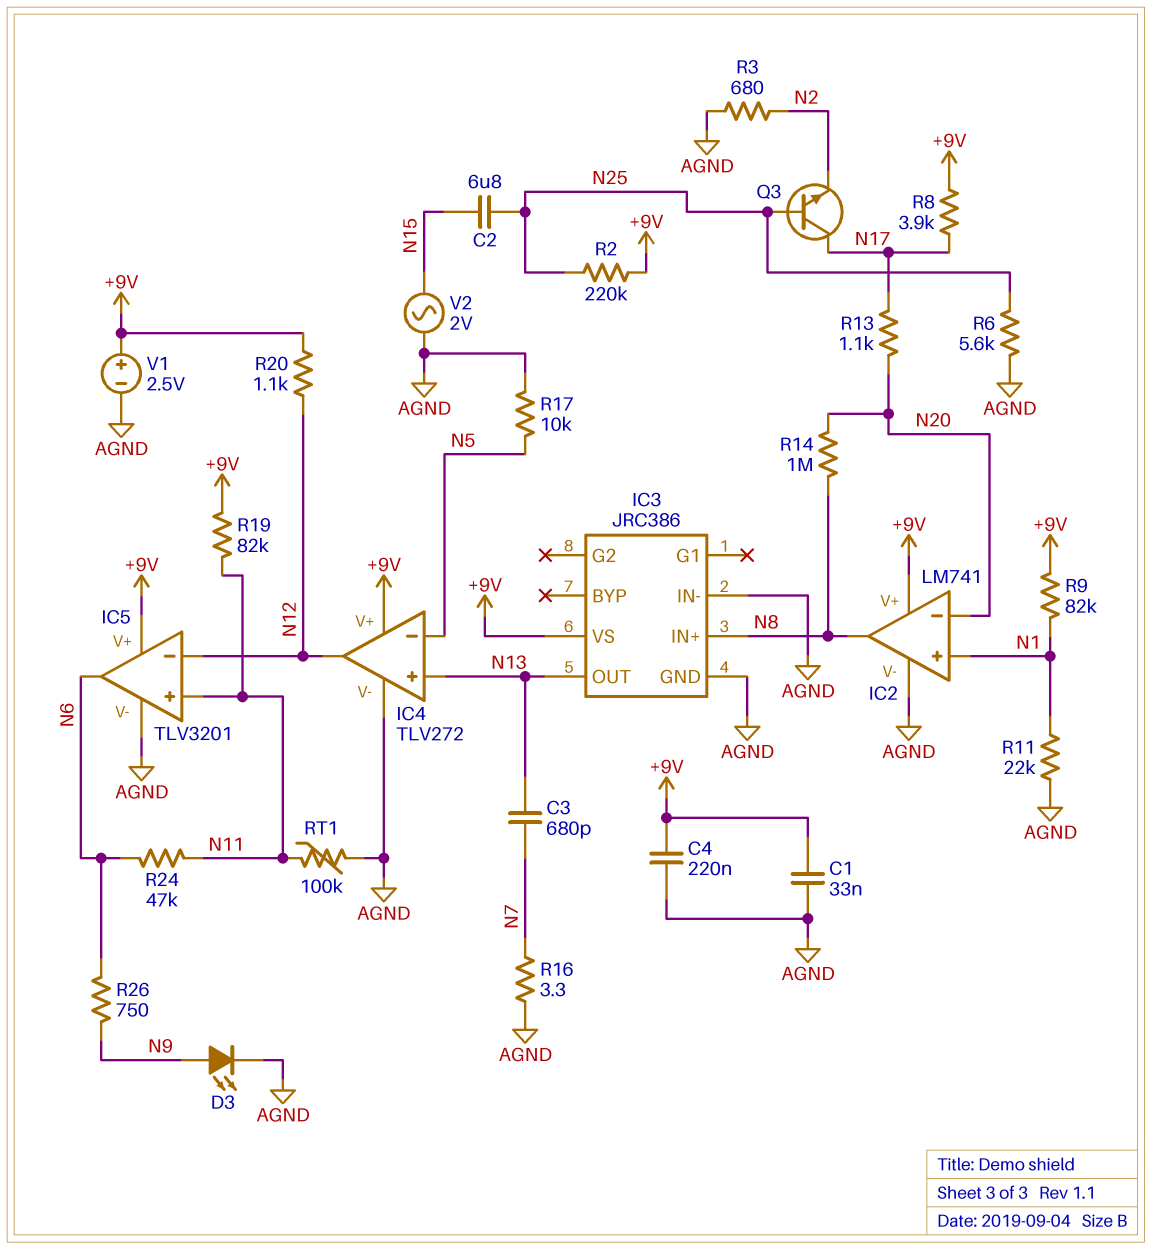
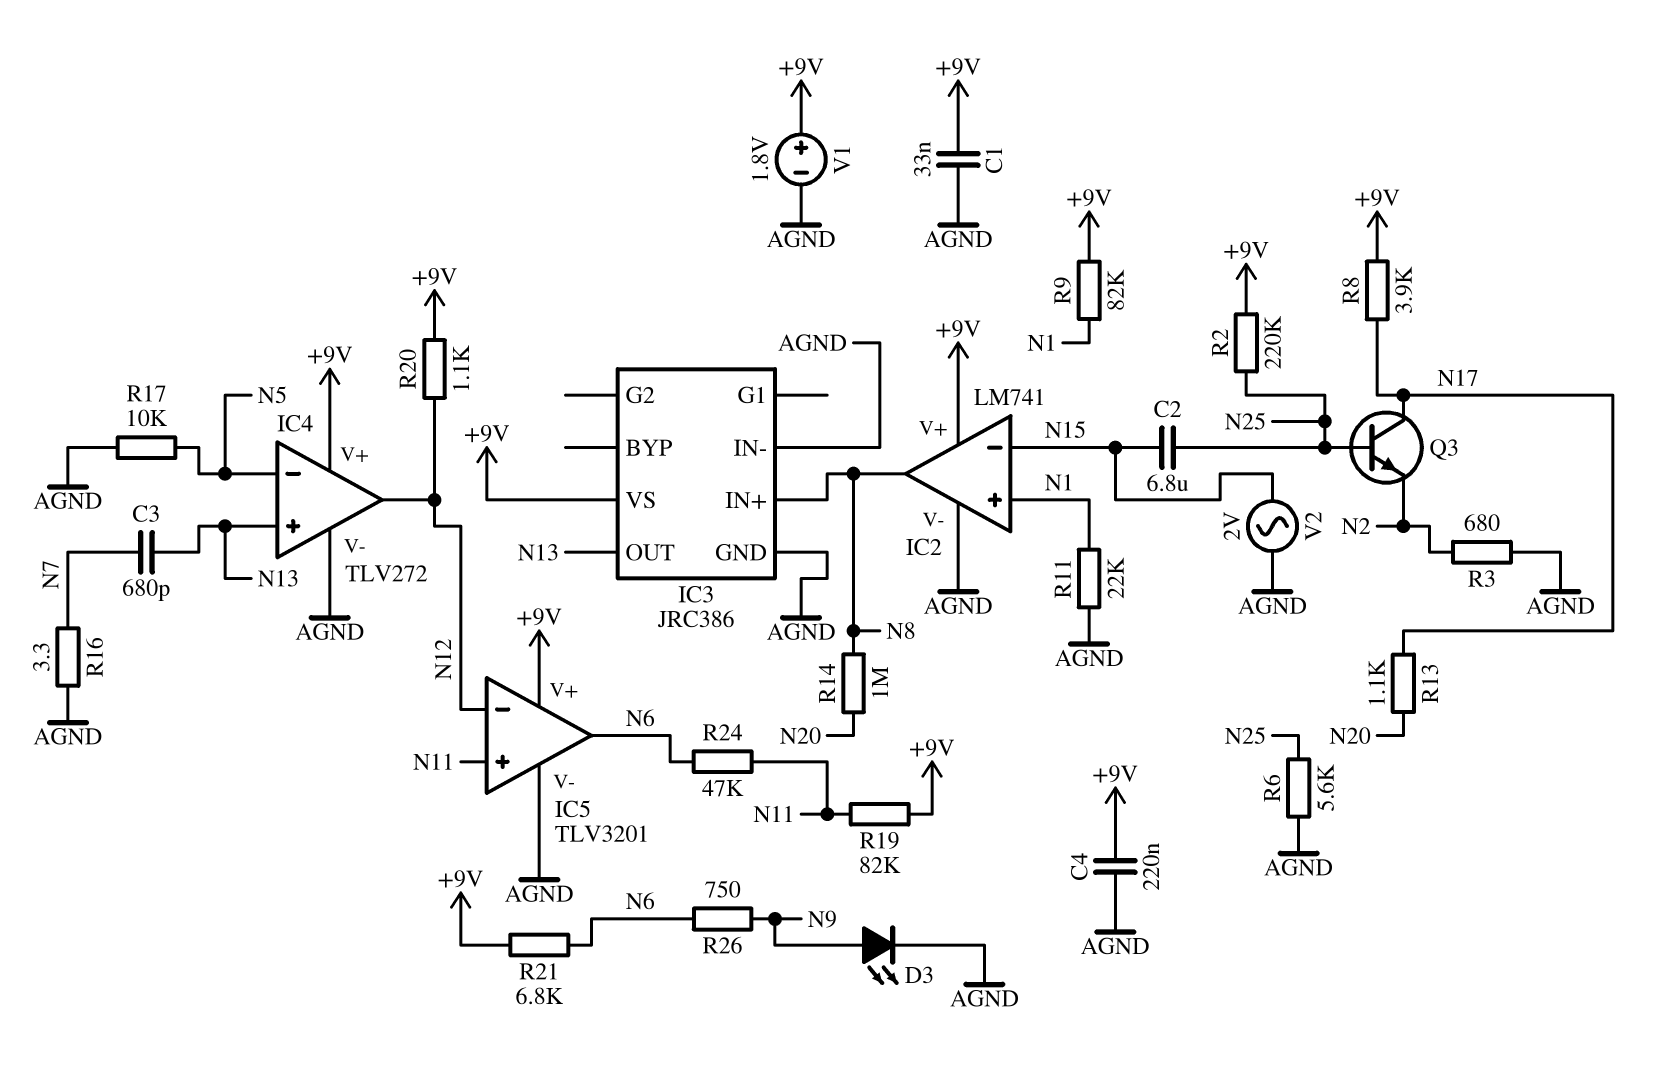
IC2 pin in-: N20 -> N15
R21: none -> 6.8k (+9V, N6)
RT1: 100k (AGND, N11) -> none
V1: 2.5V (plus +9V, minus AGND) -> 1.8V (plus +9V, minus AGND)

